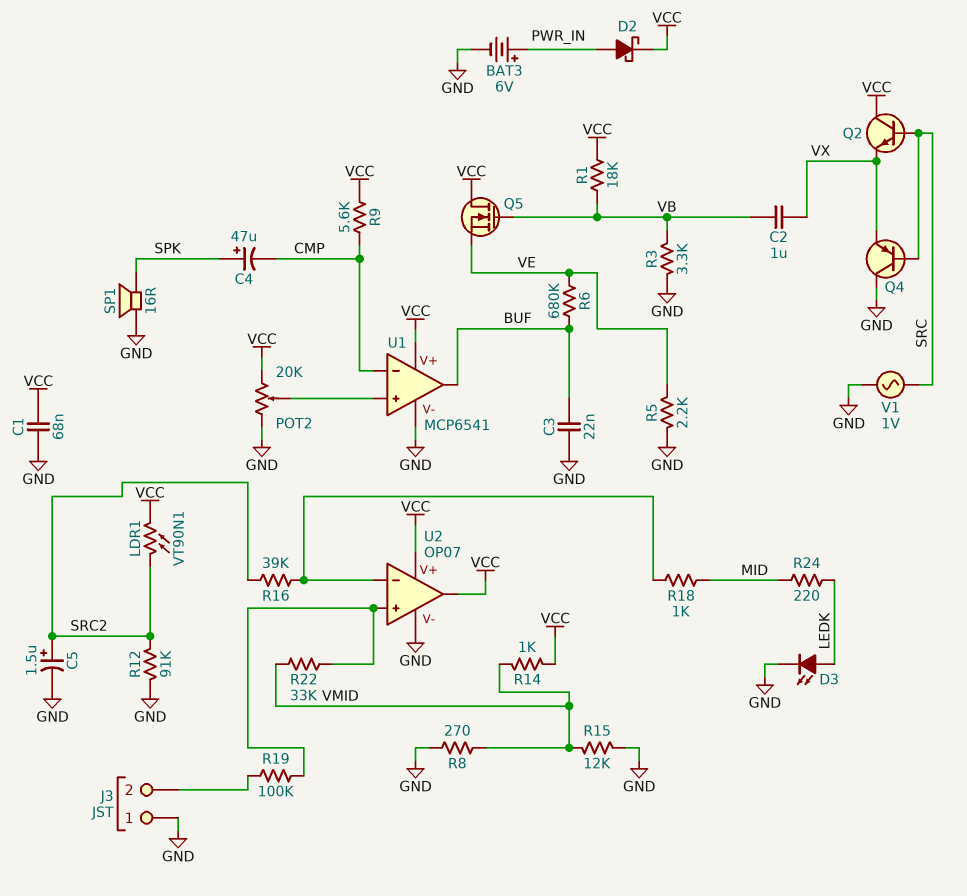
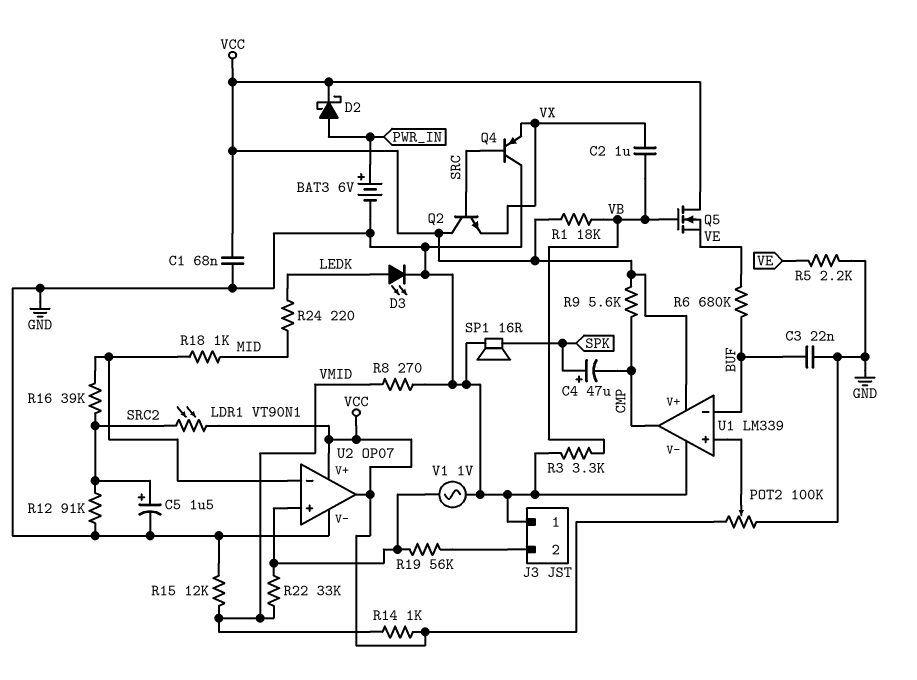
POT2: 20k (GND, VCC, wiper U1/in+) -> 100k (GND, VCC, wiper U1/in+)
R19: 100k (J3/2, U2/in+) -> 56k (J3/2, U2/in+)
U1: MCP6541 -> LM339
U1 pin in-: CMP -> BUF
U1 pin out: BUF -> CMP
V1: AC 1V (GND, SRC) -> AC 1V (GND, U2/in+)

